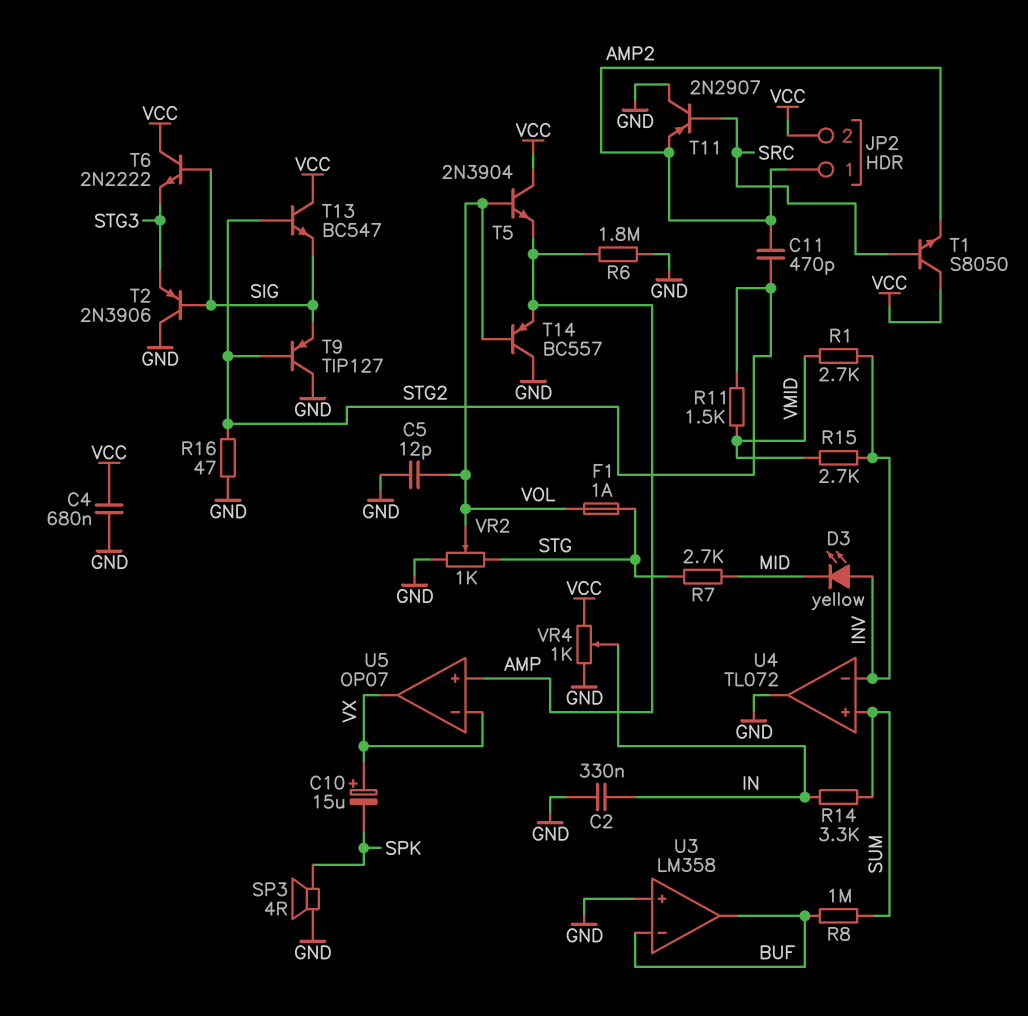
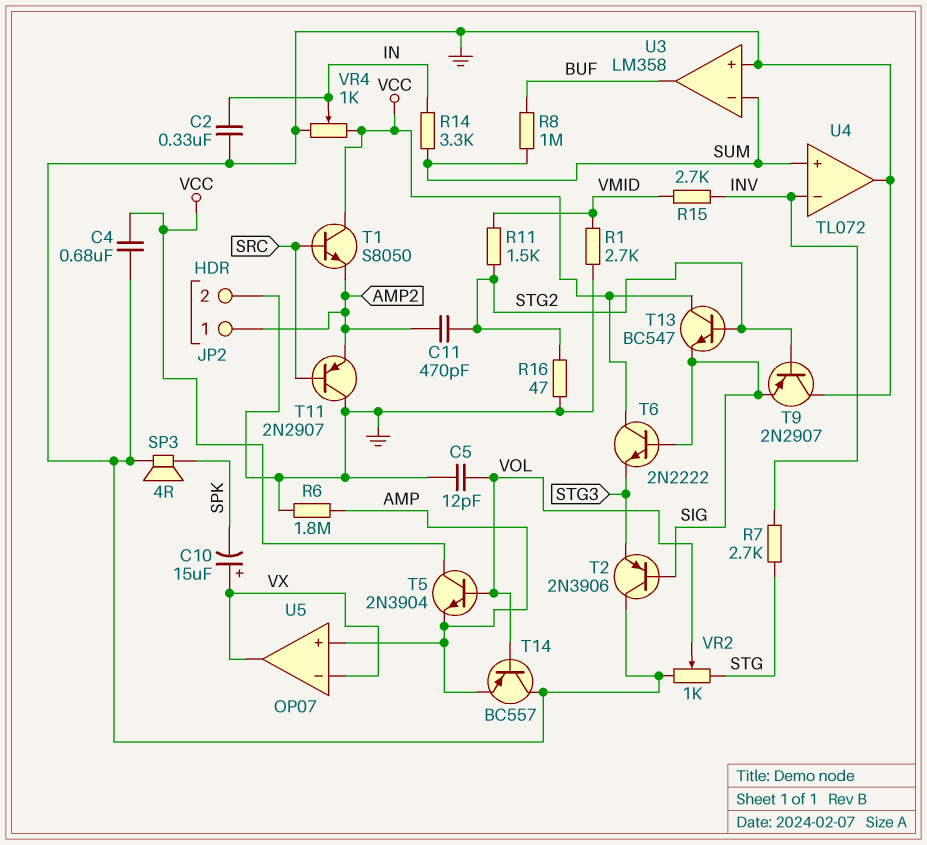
D3: LED yellow (A INV, K MID) -> none
F1: 1A (STG, VOL) -> none
JP2 pin 2: VCC -> GND
R1: 2.7k (INV, VMID) -> 2.7k (GND, VMID)
R7: 2.7k (MID, STG) -> 2.7k (INV, STG)
T9: PNP TIP127 (B STG2, C GND, E SIG) -> PNP 2N2907 (B STG2, C GND, E SIG)
U3 pin in-: BUF -> SUM

